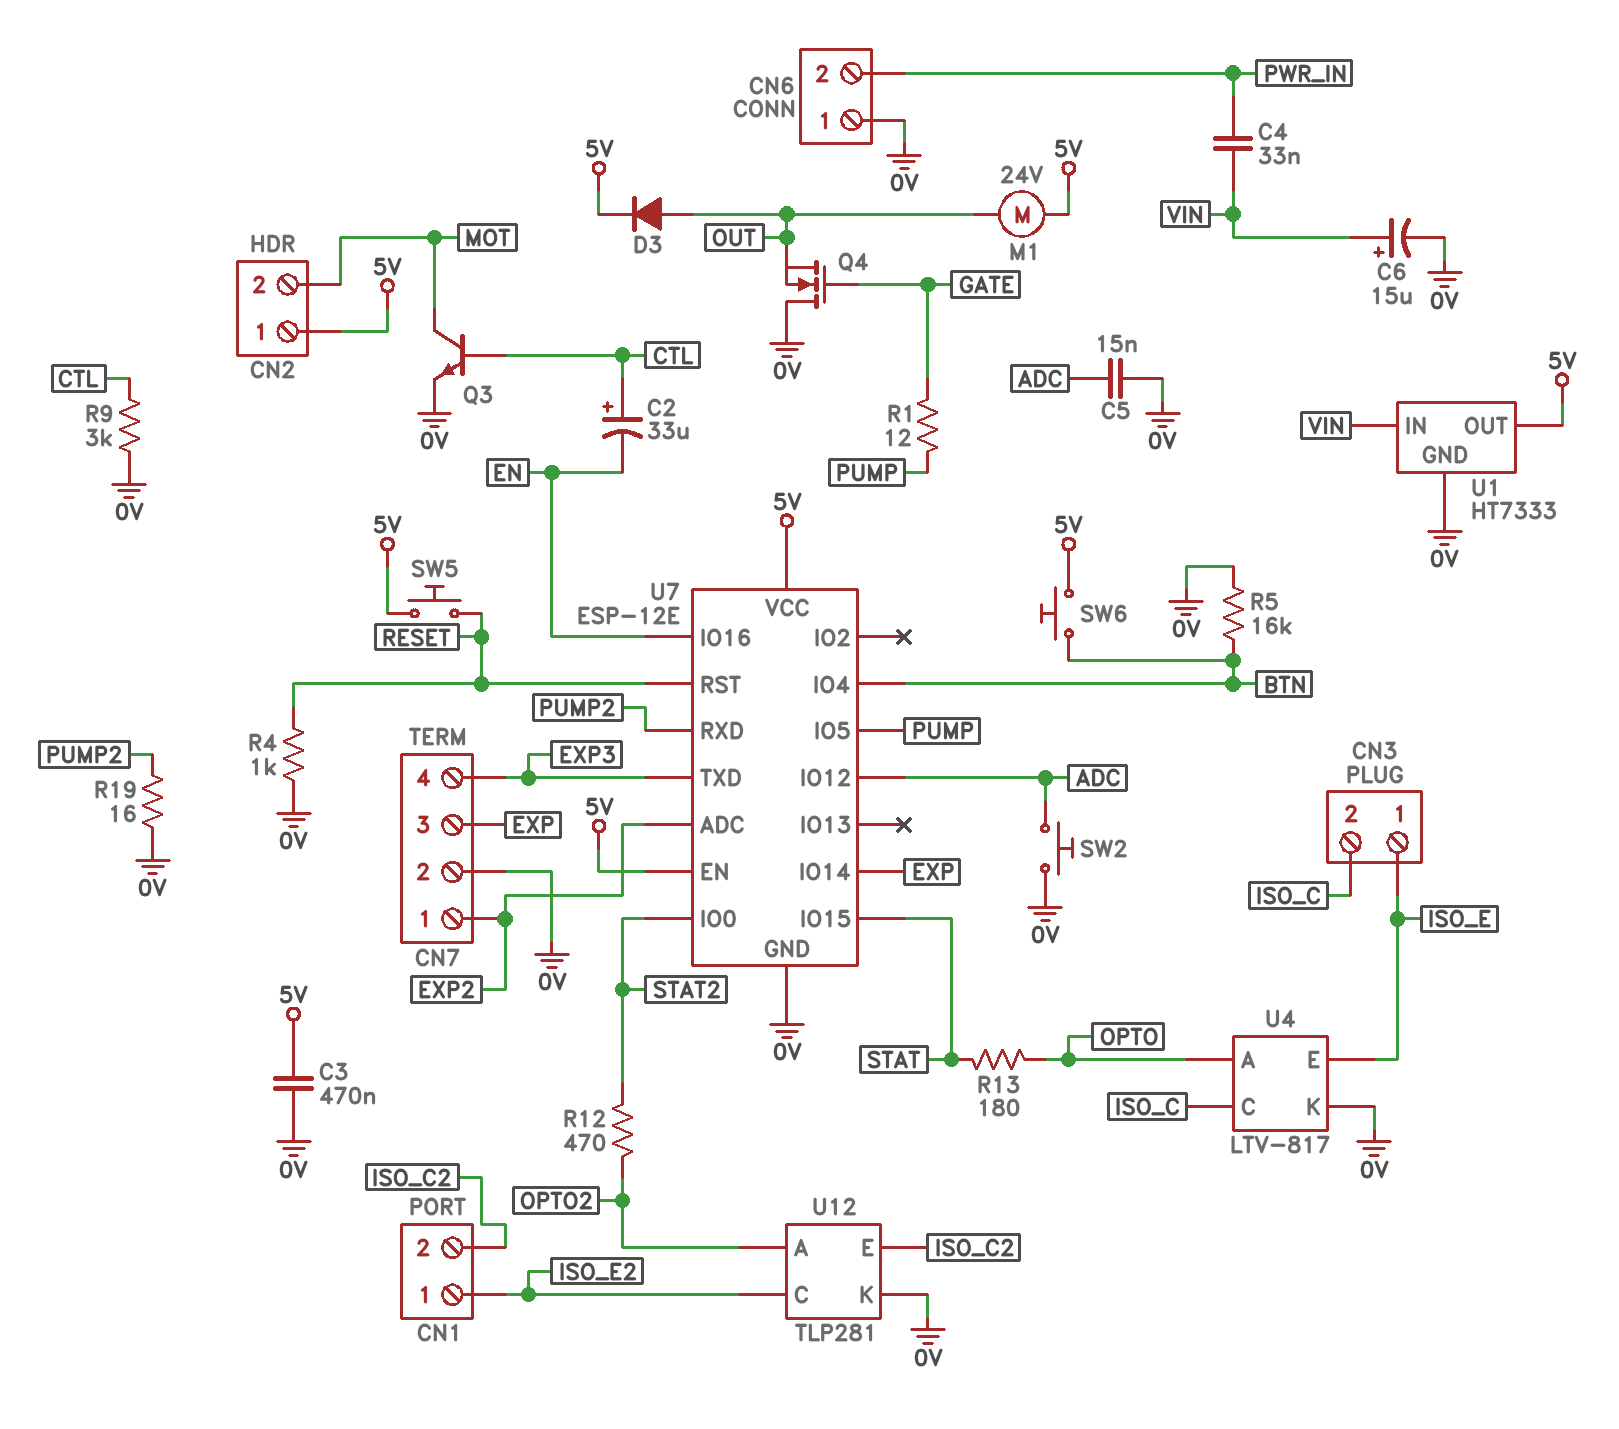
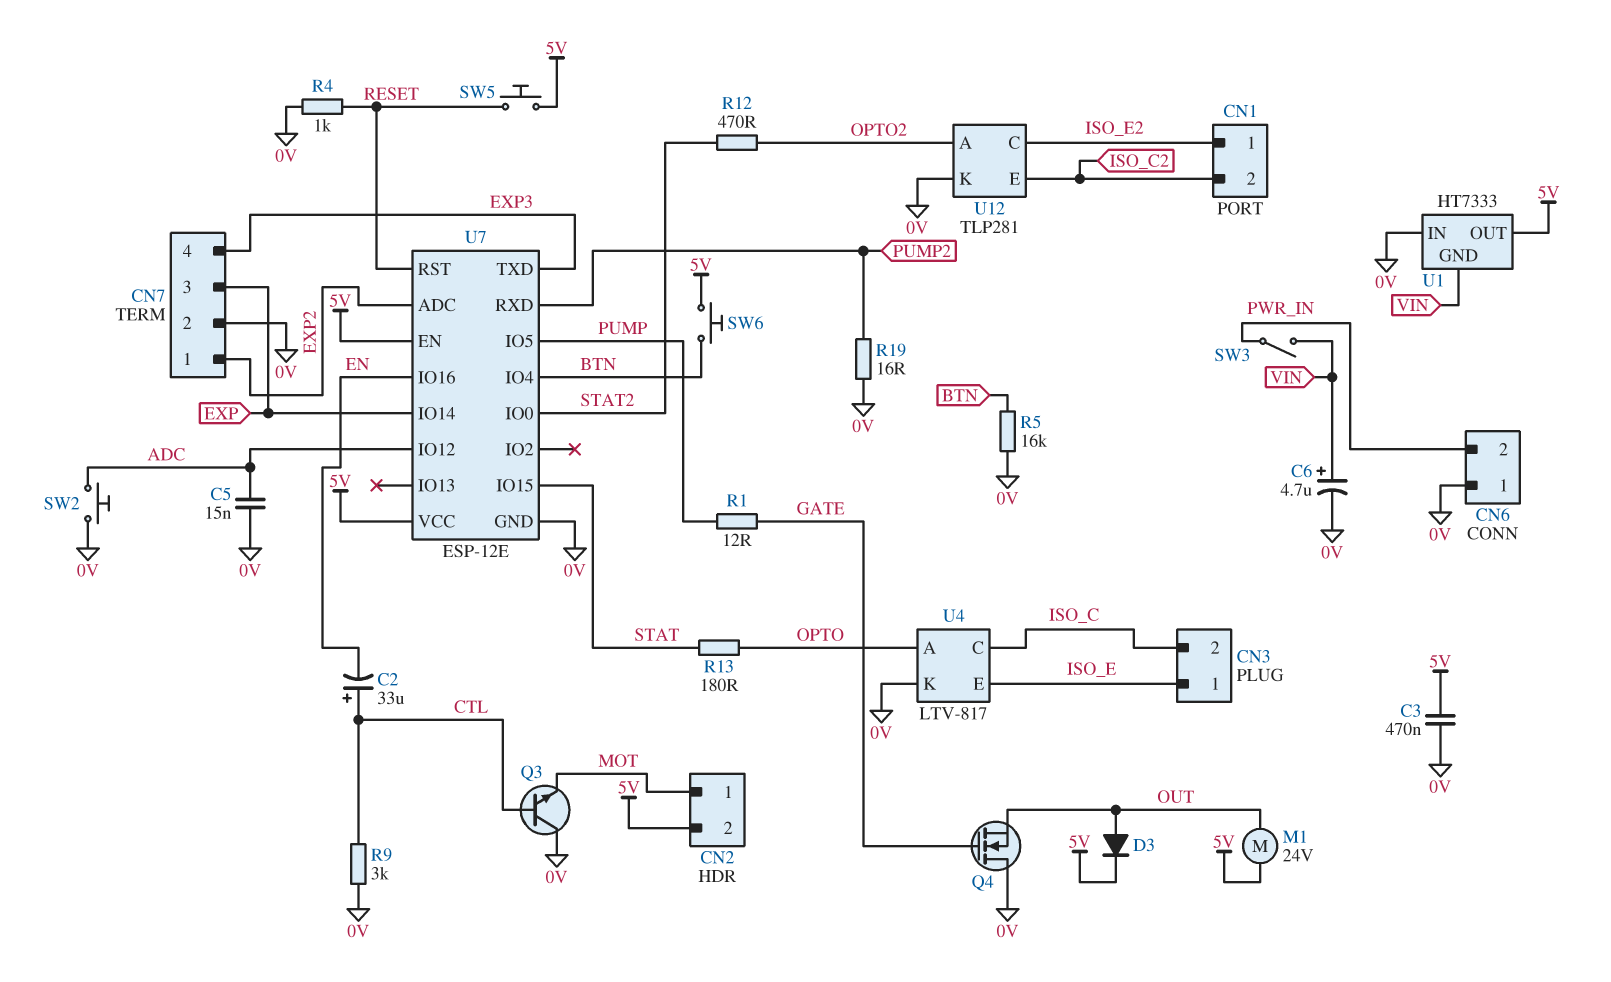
C4: 33nF (PWR_IN, VIN) -> none
C6: 15uF (plus VIN, minus 0V) -> 4.7uF (plus VIN, minus 0V)
CN2 pin 1: 5V -> MOT
CN2 pin 2: MOT -> 5V
Q3: NPN (B CTL, C MOT, E 0V) -> NPN (B CTL, C 0V, E MOT)
SW3: none -> switch (PWR_IN, VIN)
U1 pin GND: 0V -> VIN
U1 pin IN: VIN -> 0V

